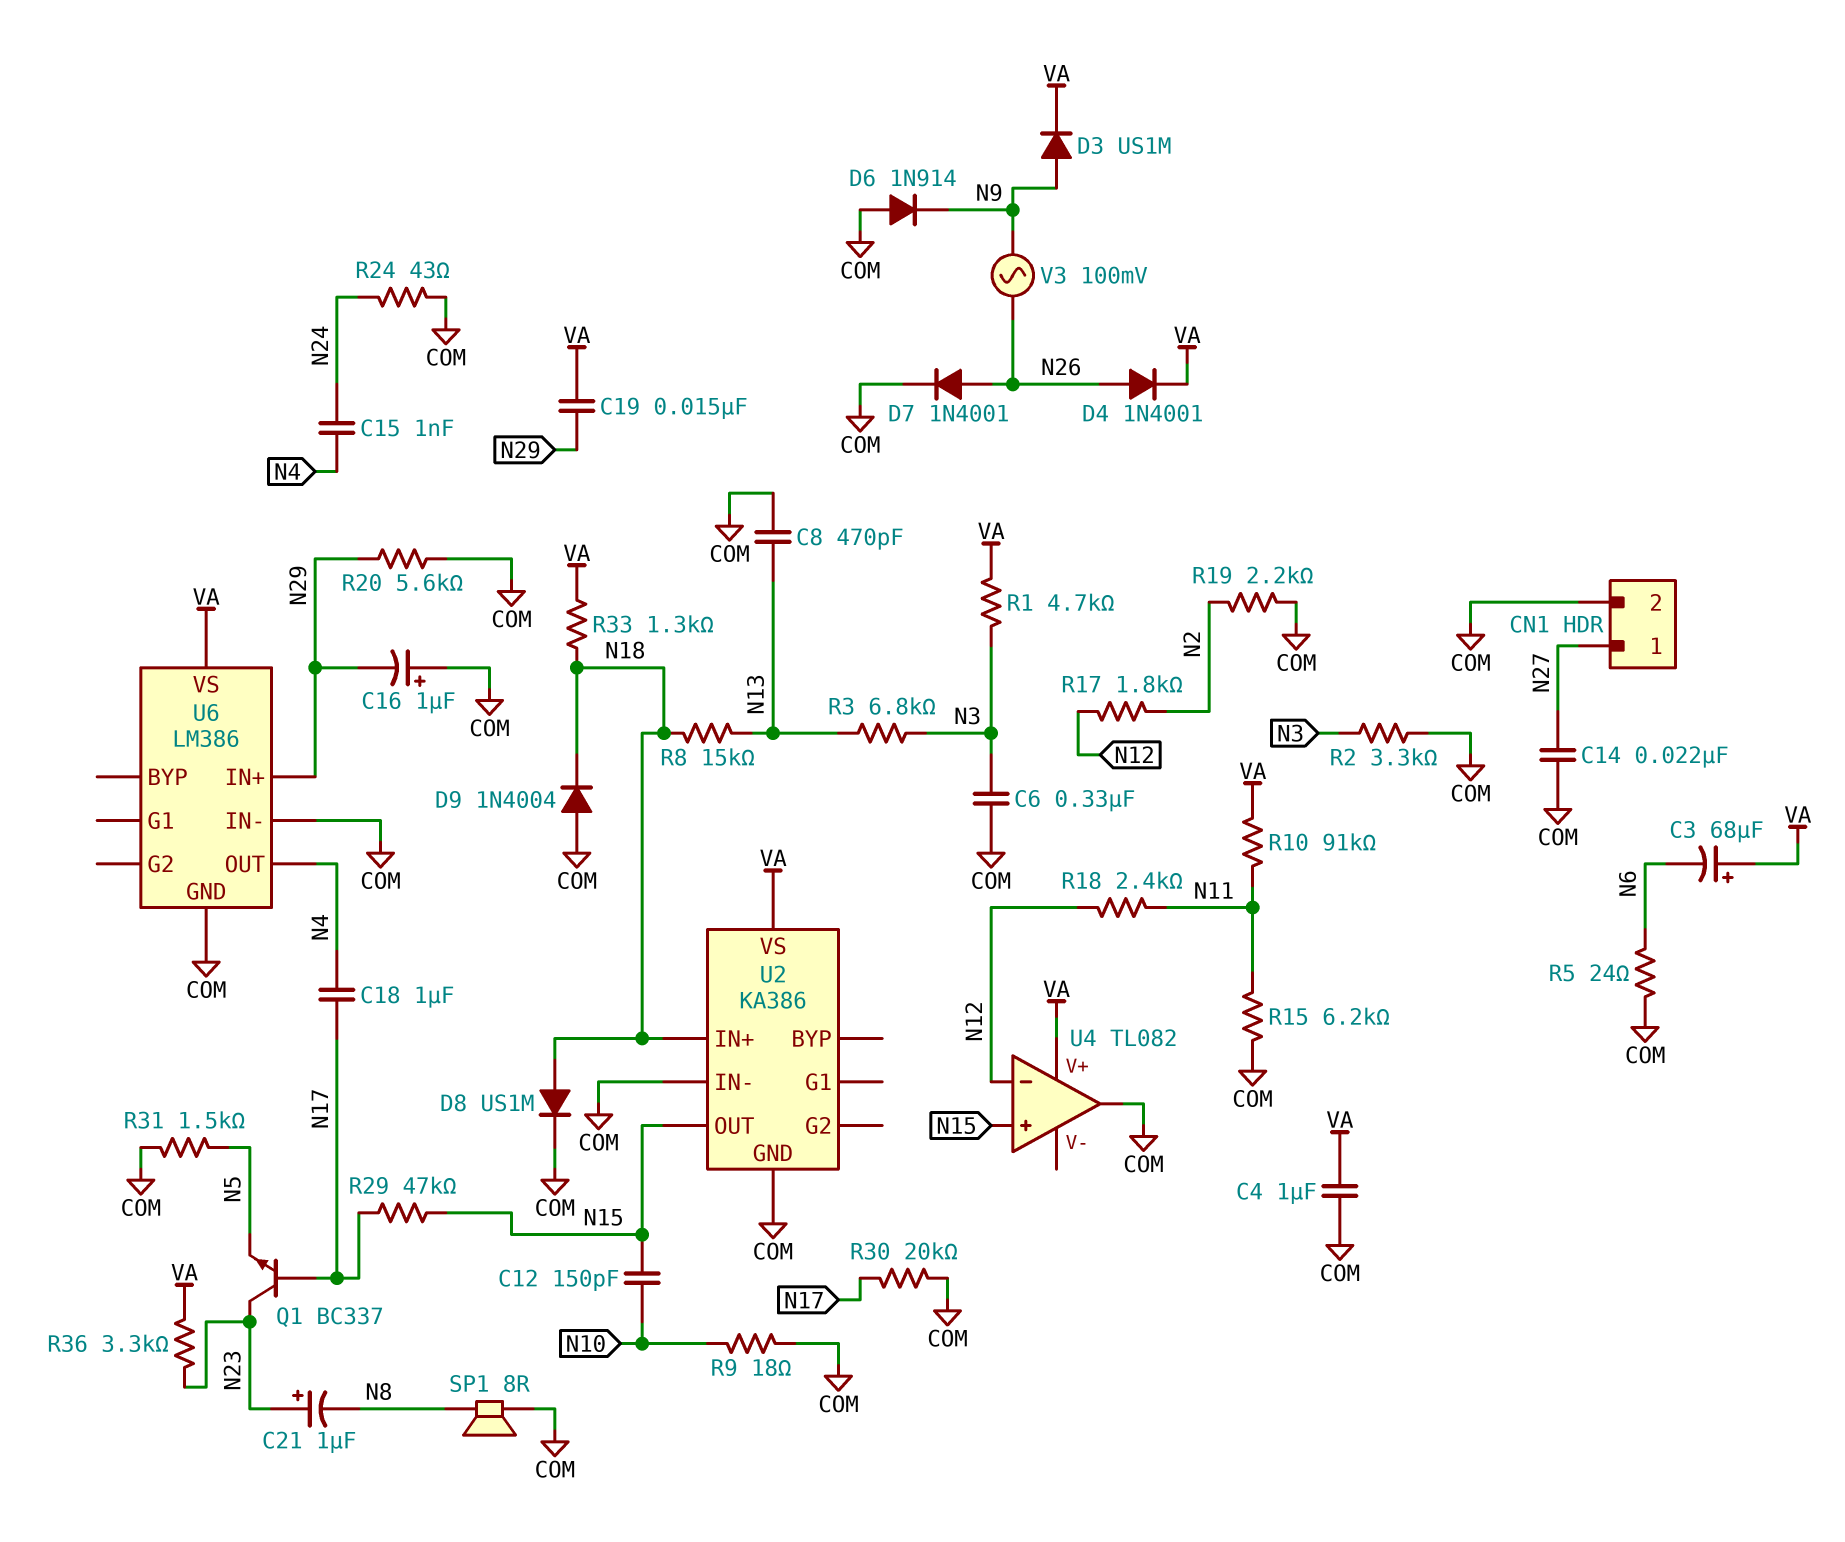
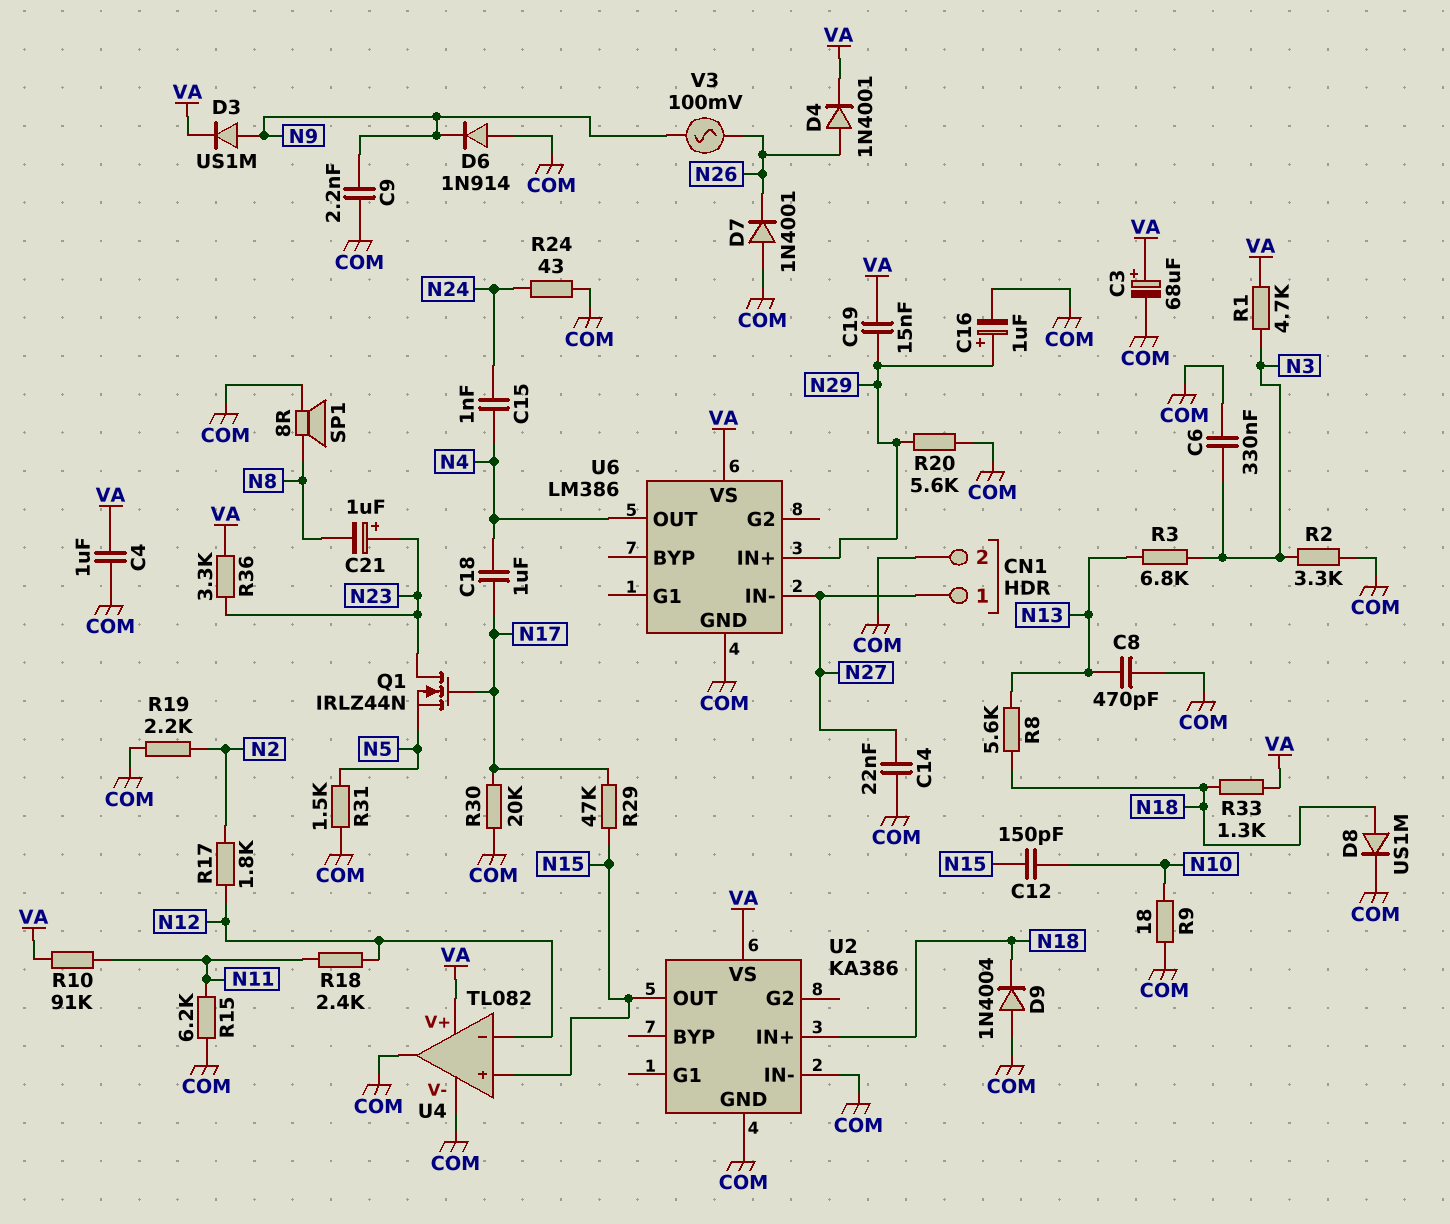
C3: 68uF (plus VA, minus N6) -> 68uF (plus VA, minus COM)
C9: none -> 2.2nF (COM, N9)
C16: 1uF (plus COM, minus N29) -> 1uF (plus N29, minus COM)
D7: diode 1N4001 (A N26, K COM) -> diode 1N4001 (A COM, K N26)
Q1: NPN BC337 (B N17, C N23, E N5) -> NMOS IRLZ44N (G N17, D N23, S N5)
R5: 24 (COM, N6) -> none
R8: 15k (N13, N18) -> 5.6k (N13, N18)
U4 pin V-: none -> COM
U6 pin IN-: COM -> N27

